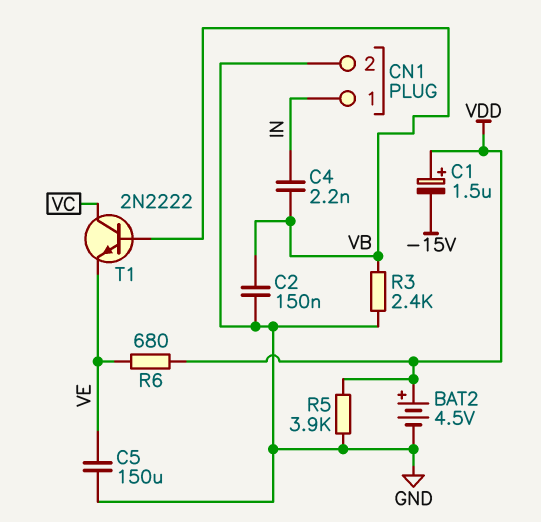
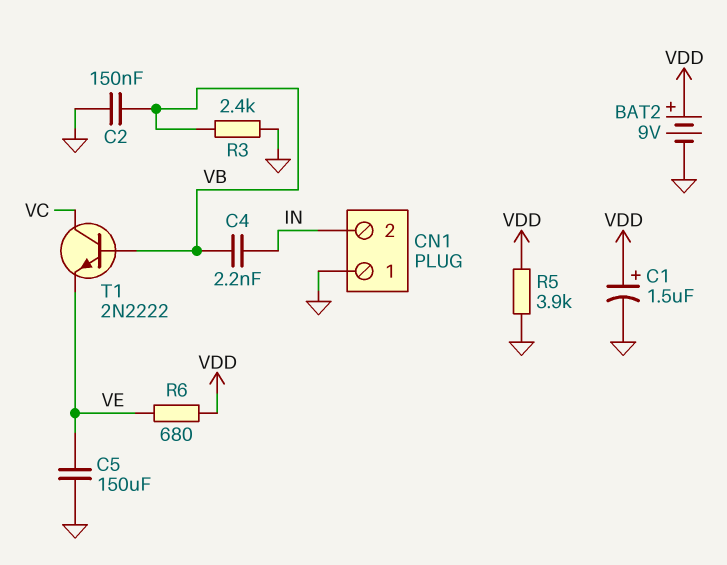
BAT2: 4.5V (plus VDD, minus GND) -> 9V (plus VDD, minus GND)
C1: 1.5uF (plus VDD, minus -15V) -> 1.5uF (plus VDD, minus GND)
CN1 pin 1: IN -> GND
CN1 pin 2: GND -> IN

